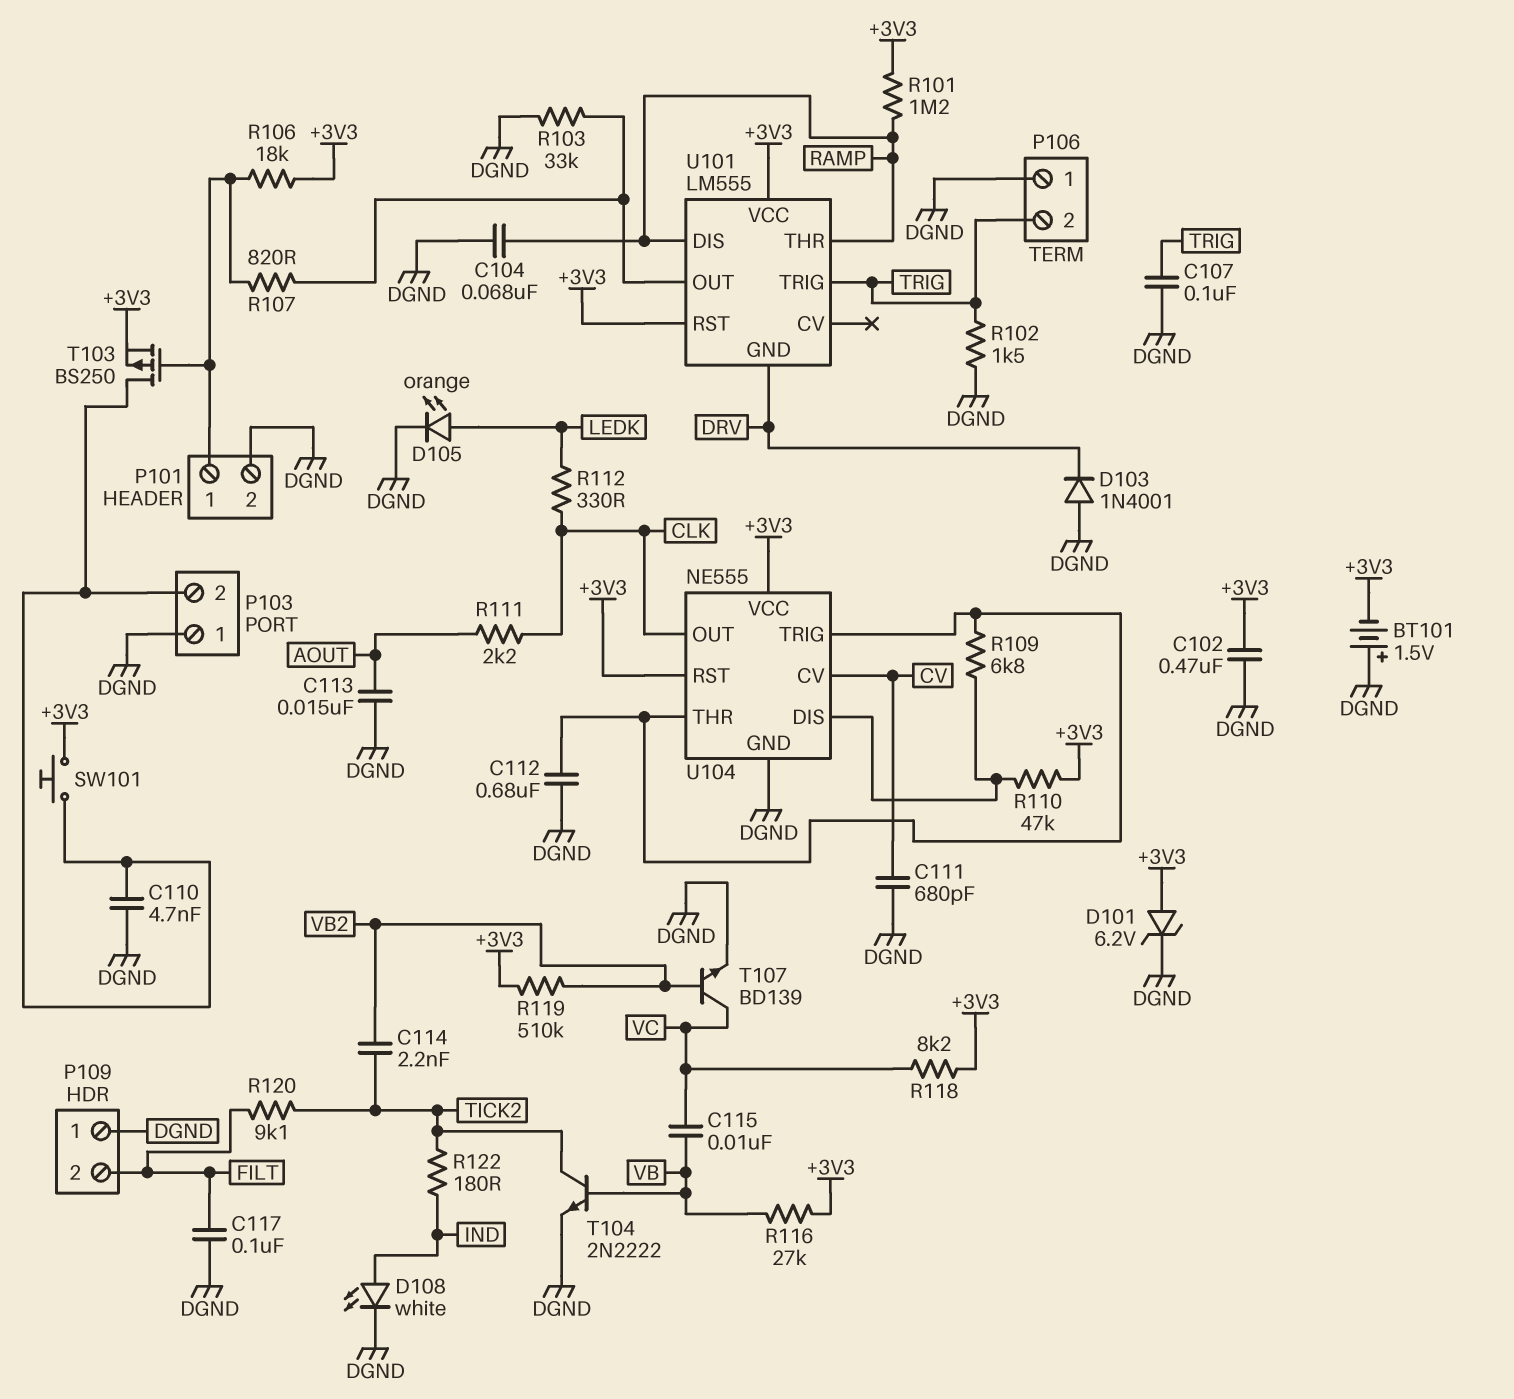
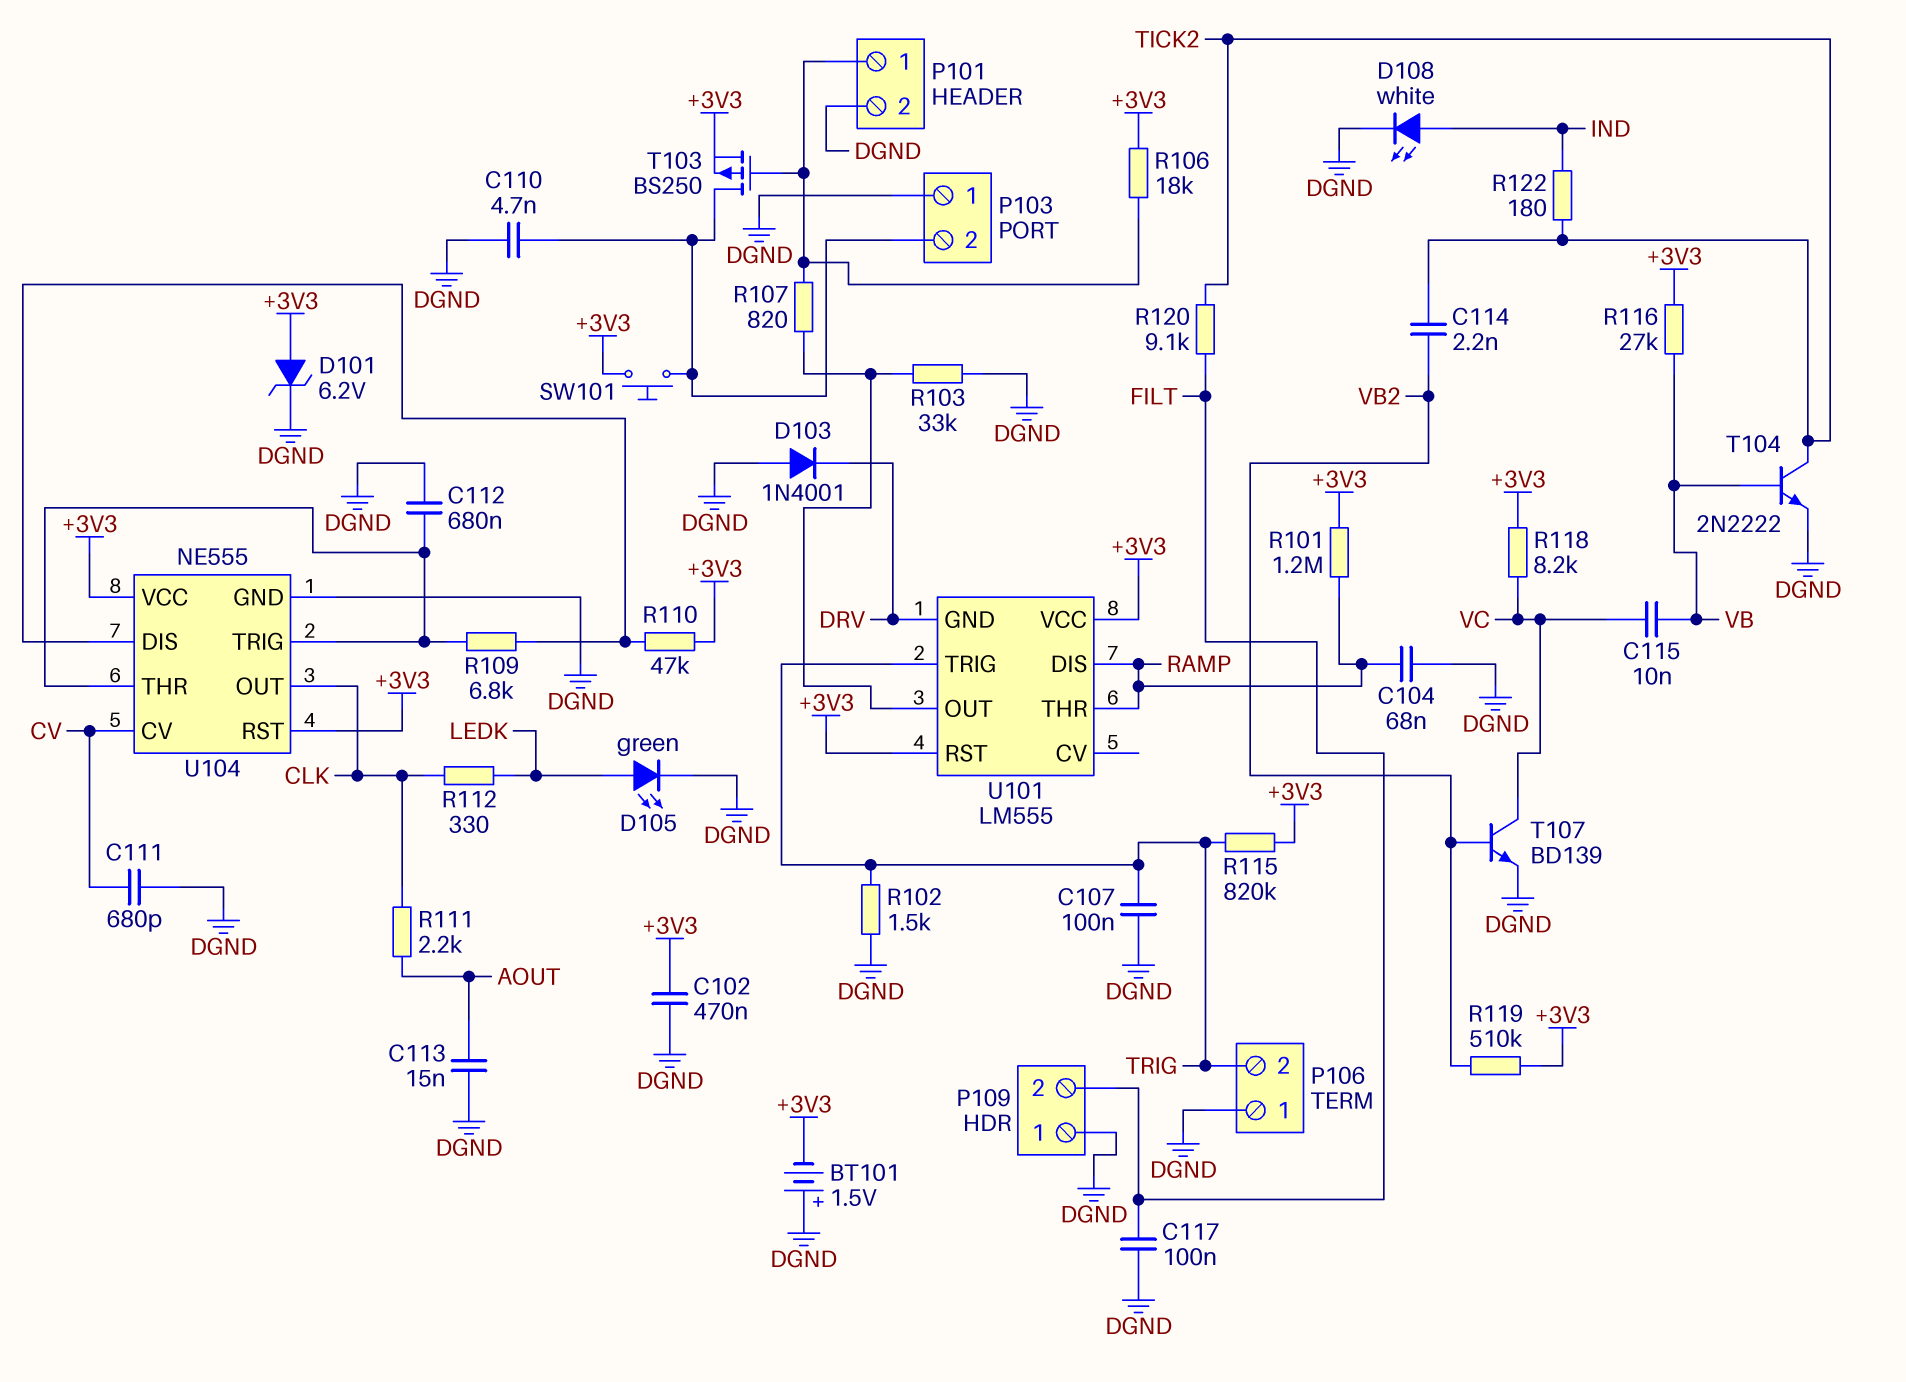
D105: LED orange (A LEDK, K DGND) -> LED green (A LEDK, K DGND)
R115: none -> 820k (+3V3, TRIG)

